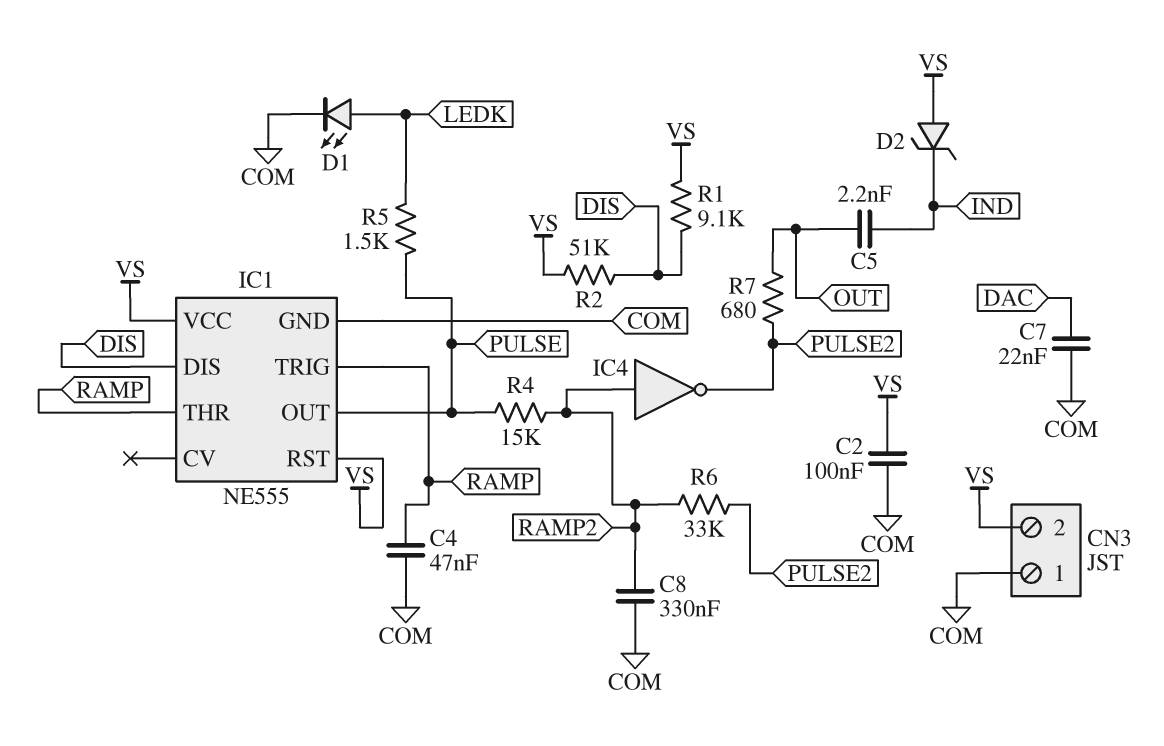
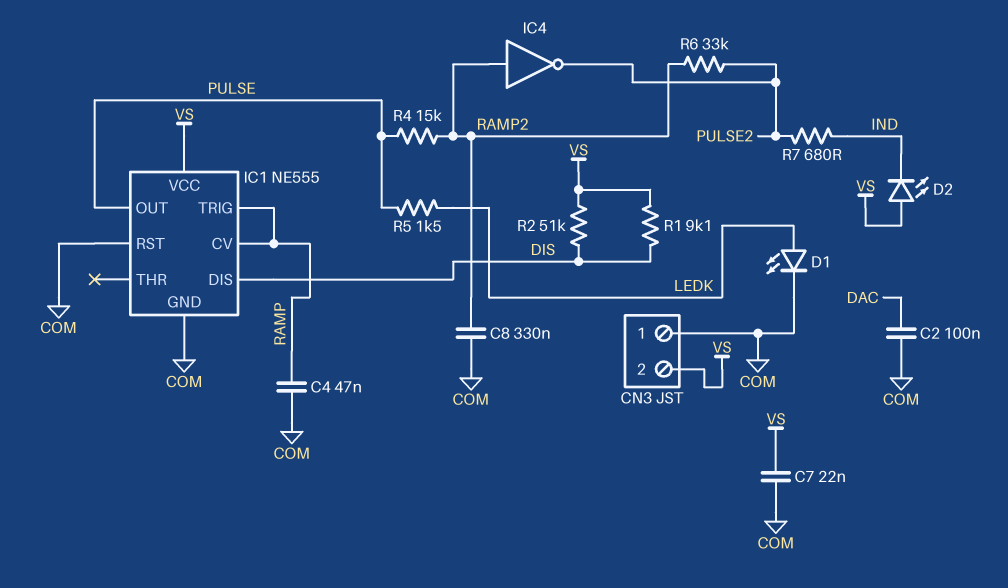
C2: 100nF (COM, VS) -> 100nF (COM, DAC)
C5: 2.2nF (IND, OUT) -> none
C7: 22nF (COM, DAC) -> 22nF (COM, VS)
D2: zener (A VS, K IND) -> LED (A VS, K IND)
IC1 pin CV: none -> RAMP
IC1 pin RST: VS -> COM
IC1 pin THR: RAMP -> none
R7: 680 (OUT, PULSE2) -> 680 (IND, PULSE2)

